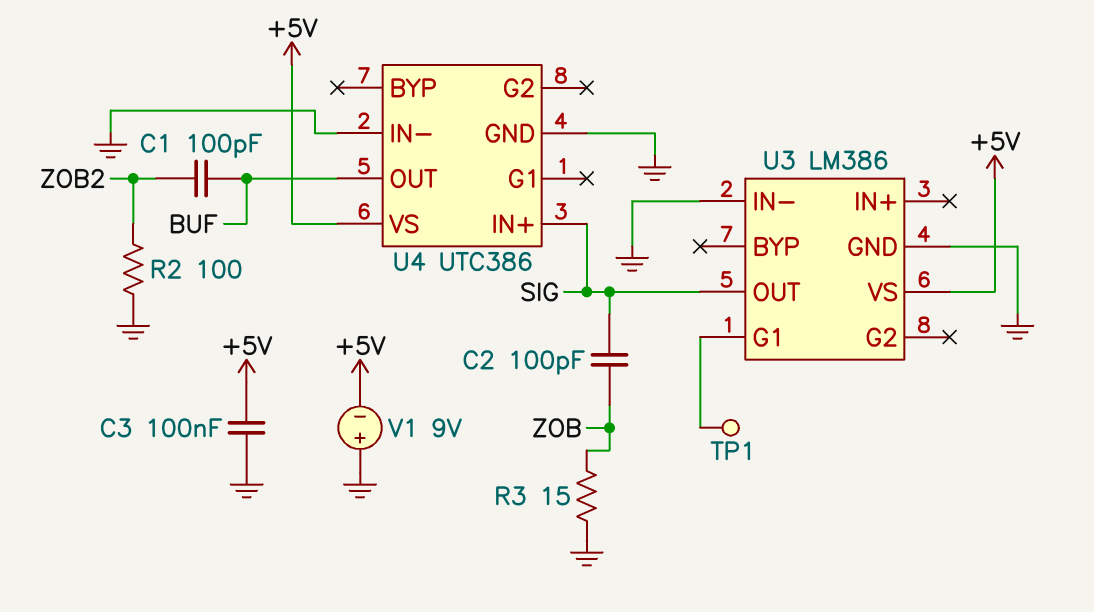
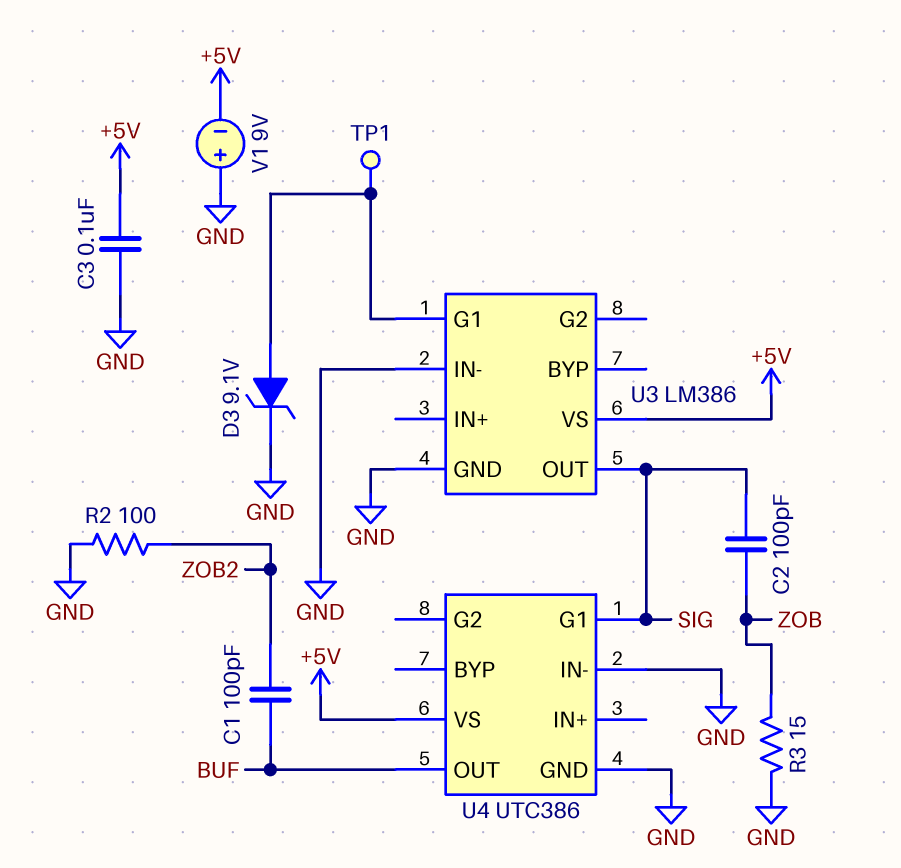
D3: none -> zener 9.1V (A U3/G1, K GND)
U4 pin G1: none -> SIG
U4 pin IN+: SIG -> none

